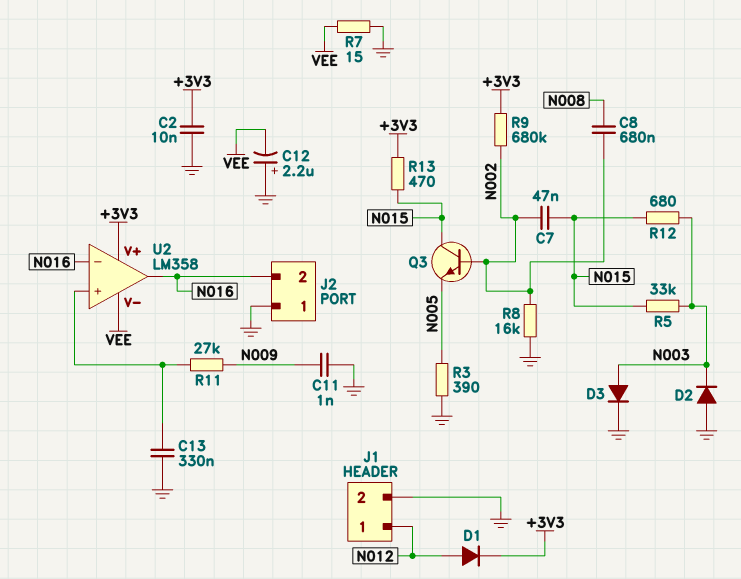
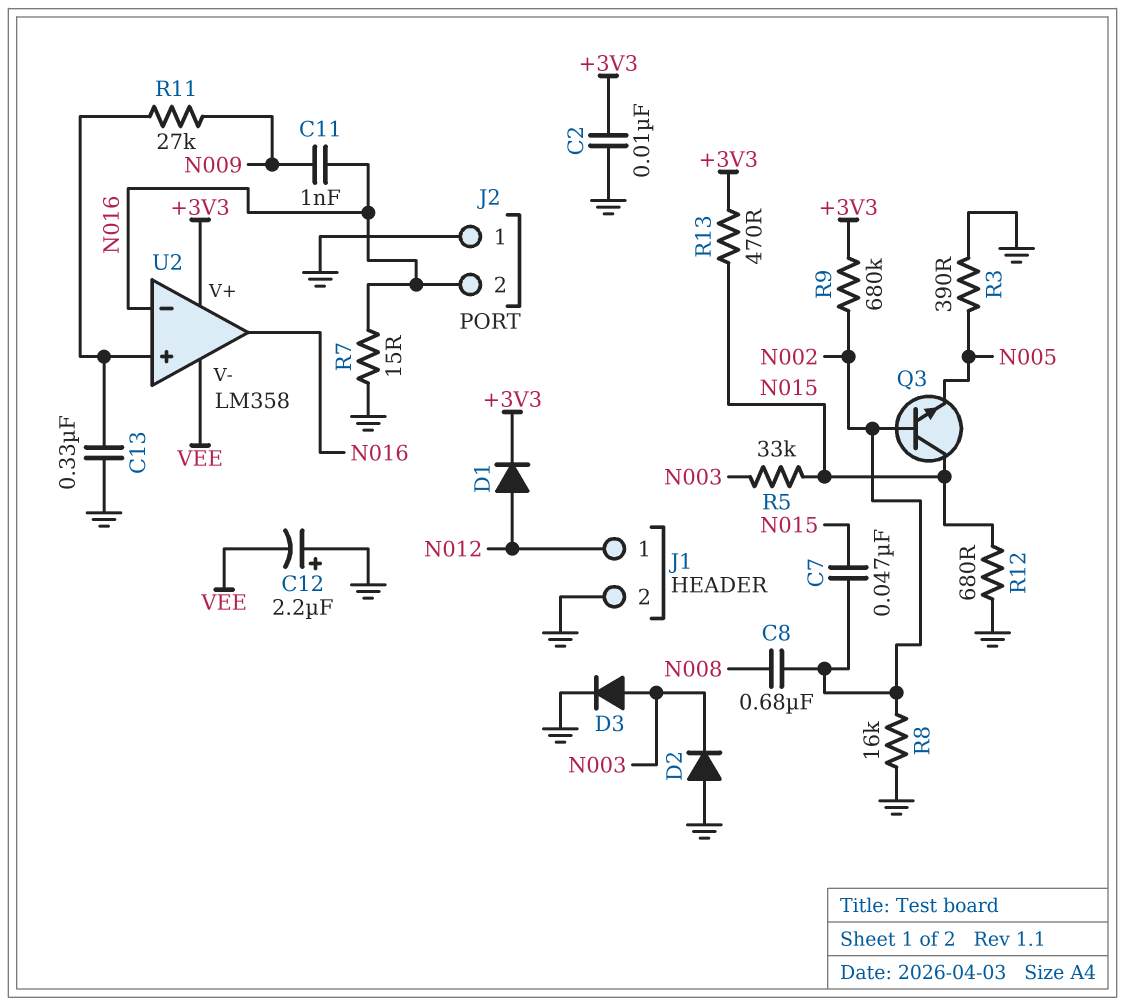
C11: 1nF (GND, N009) -> 1nF (N009, N016)
R7: 15 (GND, VEE) -> 15 (GND, N016)
R12: 680 (N003, N015) -> 680 (GND, N015)

